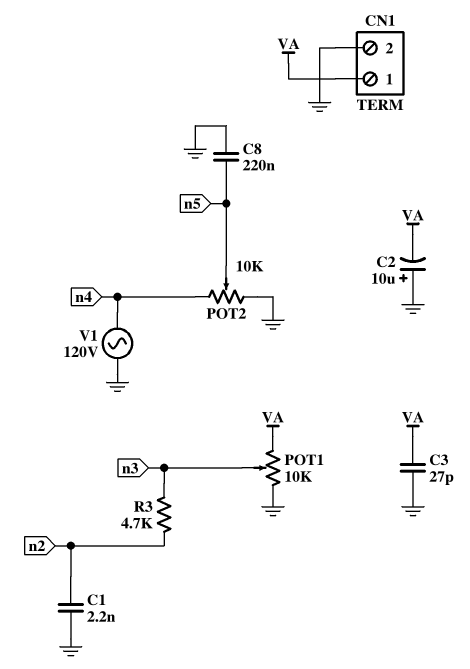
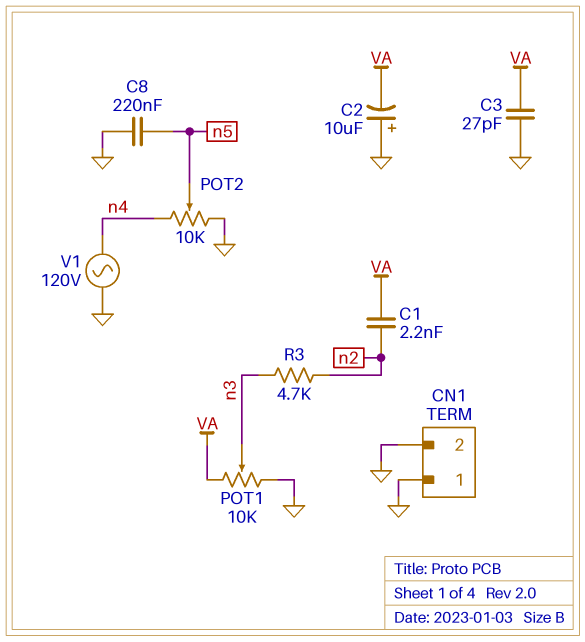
C1: 2.2nF (GND, n2) -> 2.2nF (VA, n2)
CN1 pin 1: VA -> GND

